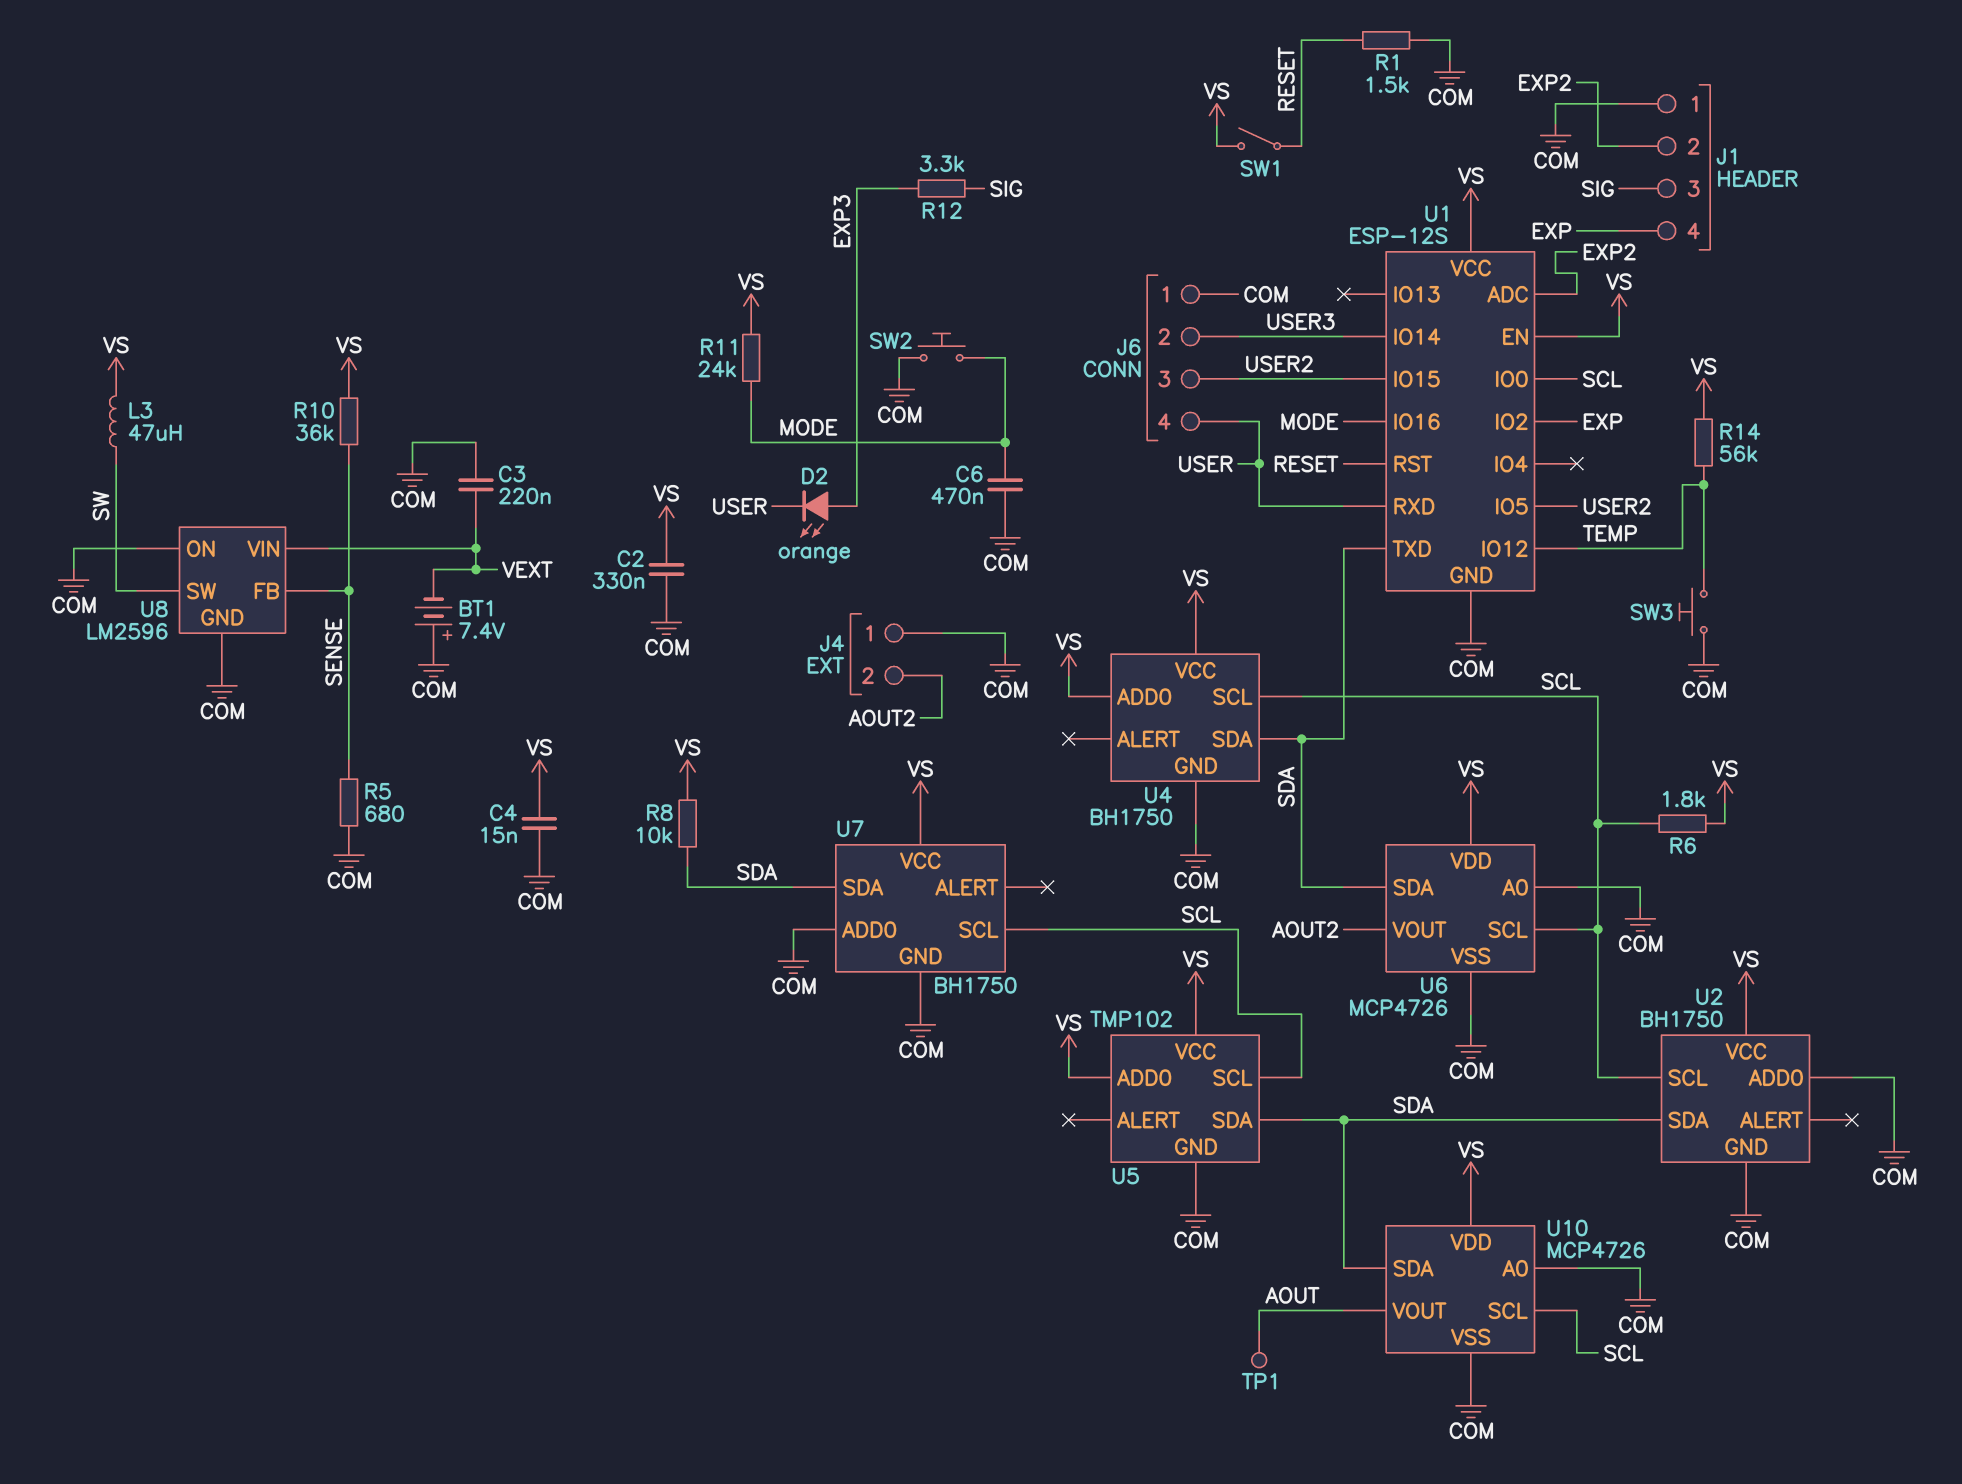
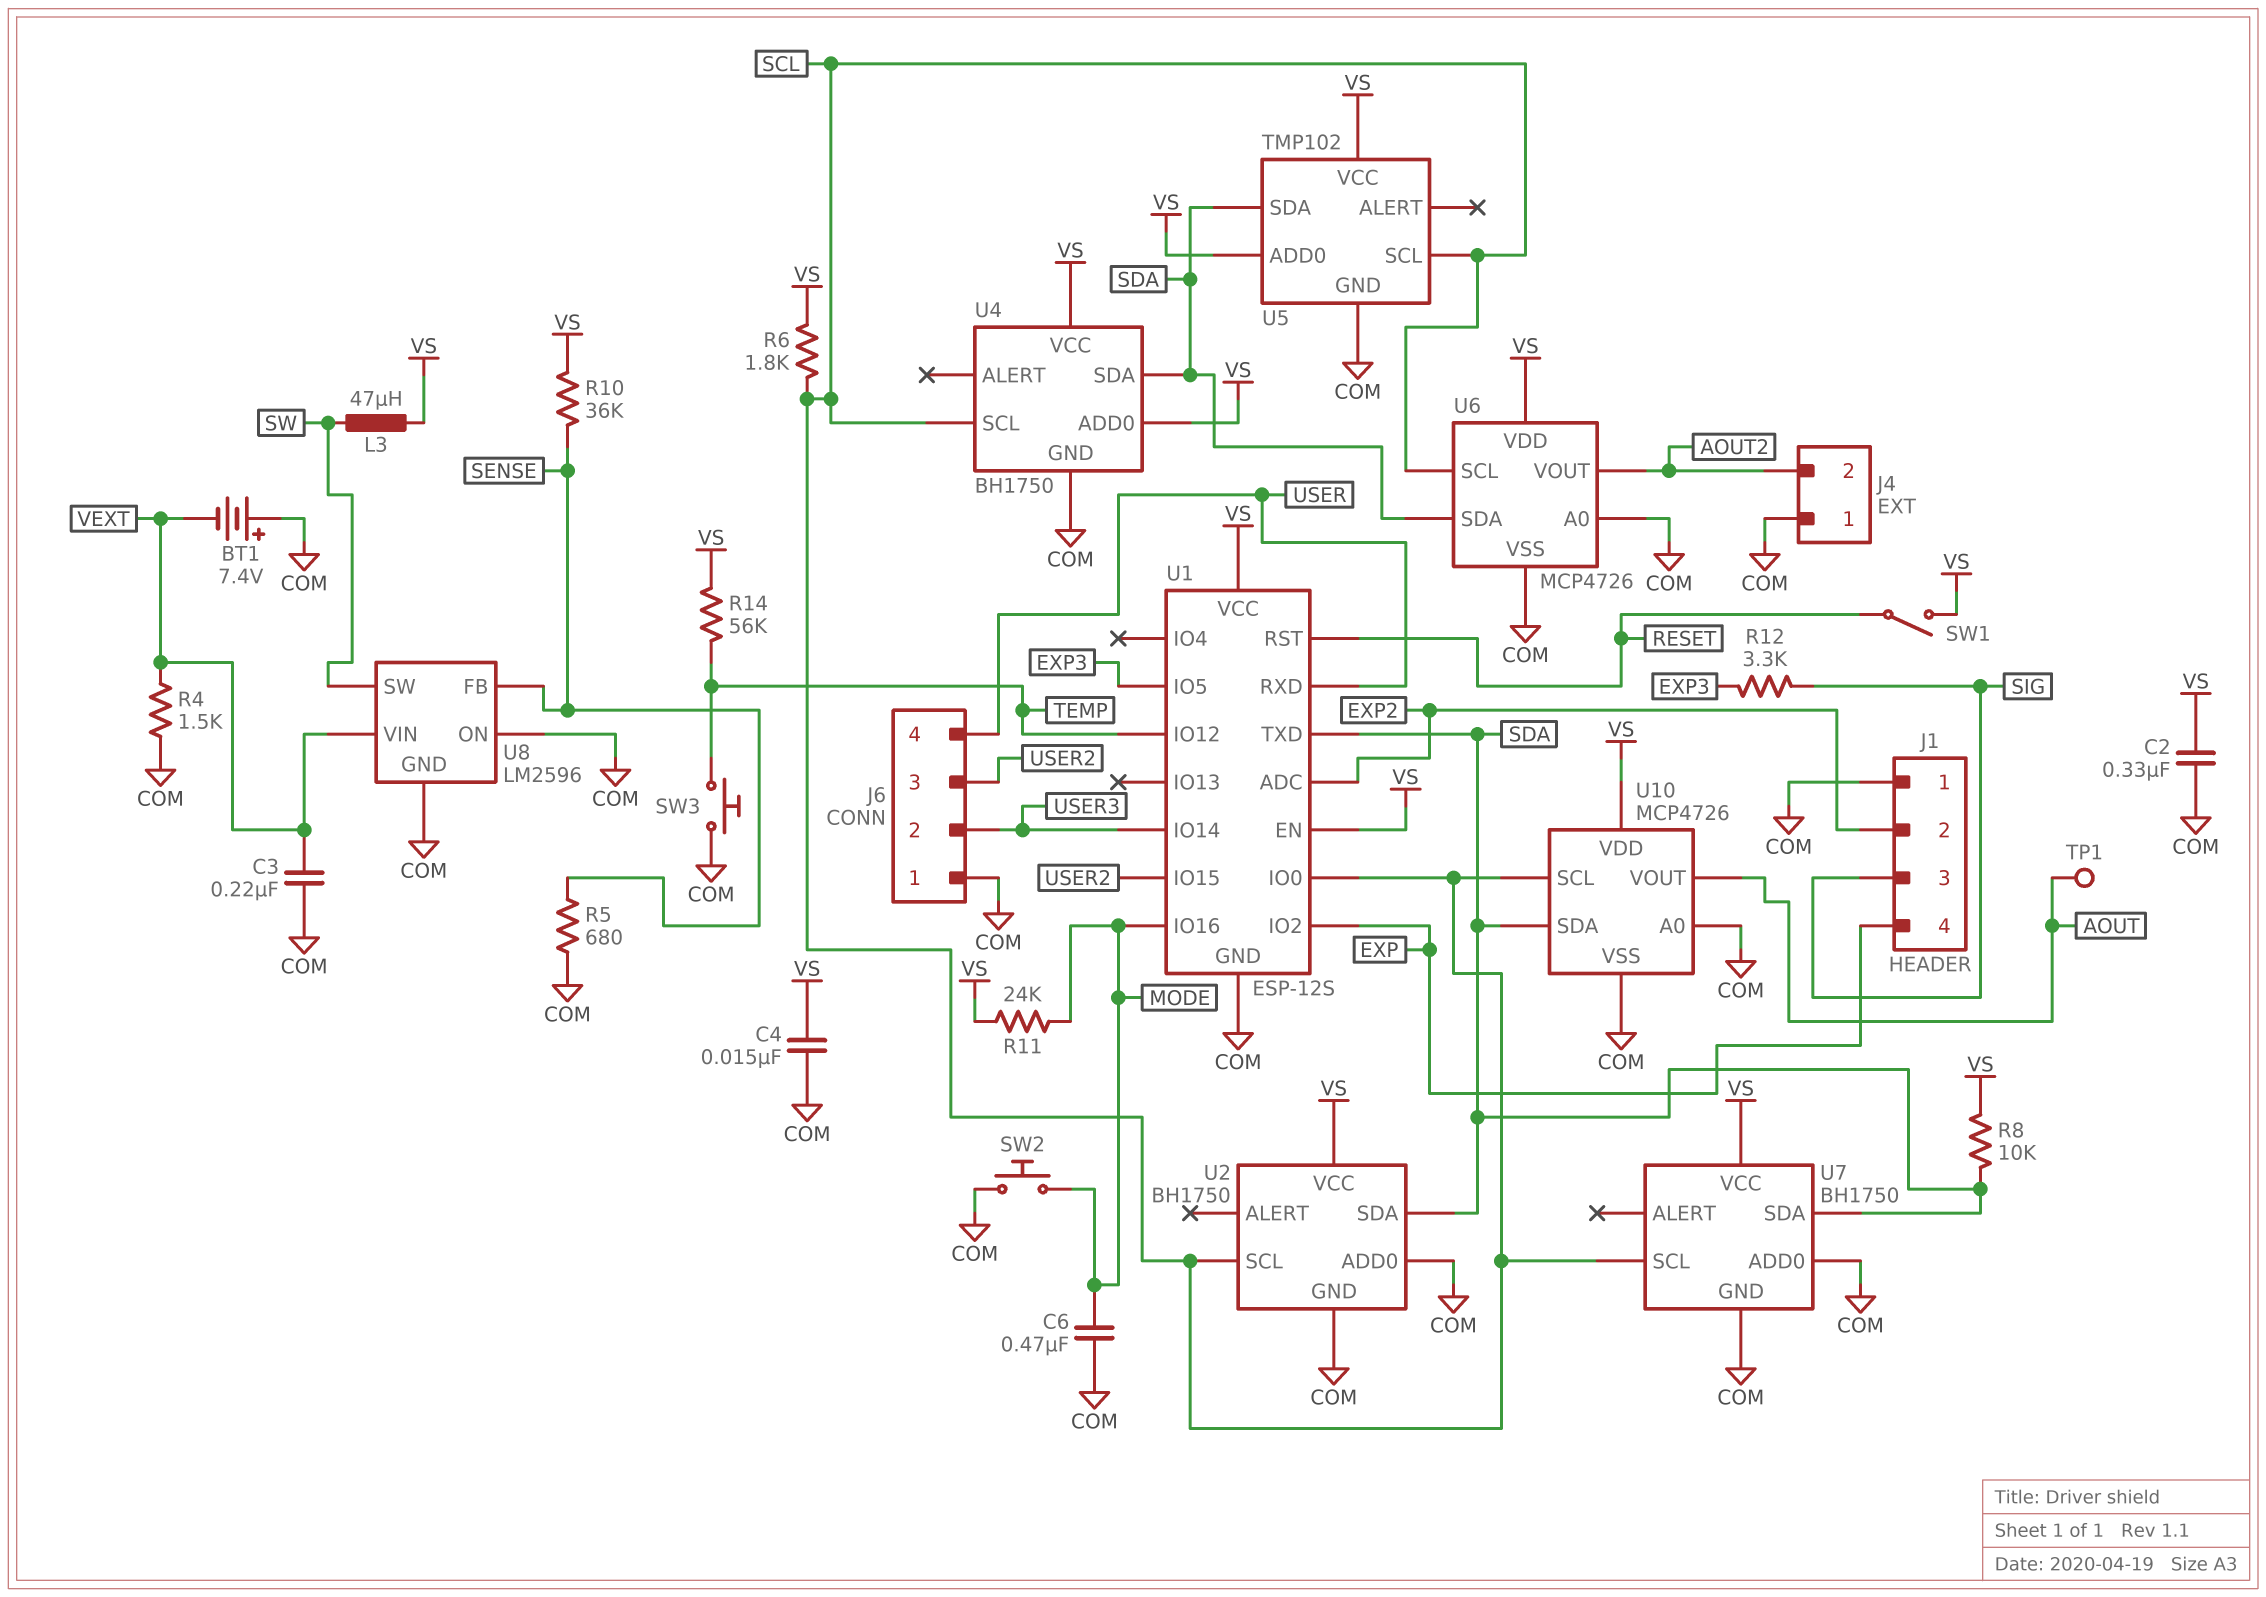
D2: LED orange (A EXP3, K USER) -> none
R1: 1.5k (COM, RESET) -> none
R4: none -> 1.5k (COM, VEXT)
U1 pin IO5: USER2 -> EXP3

